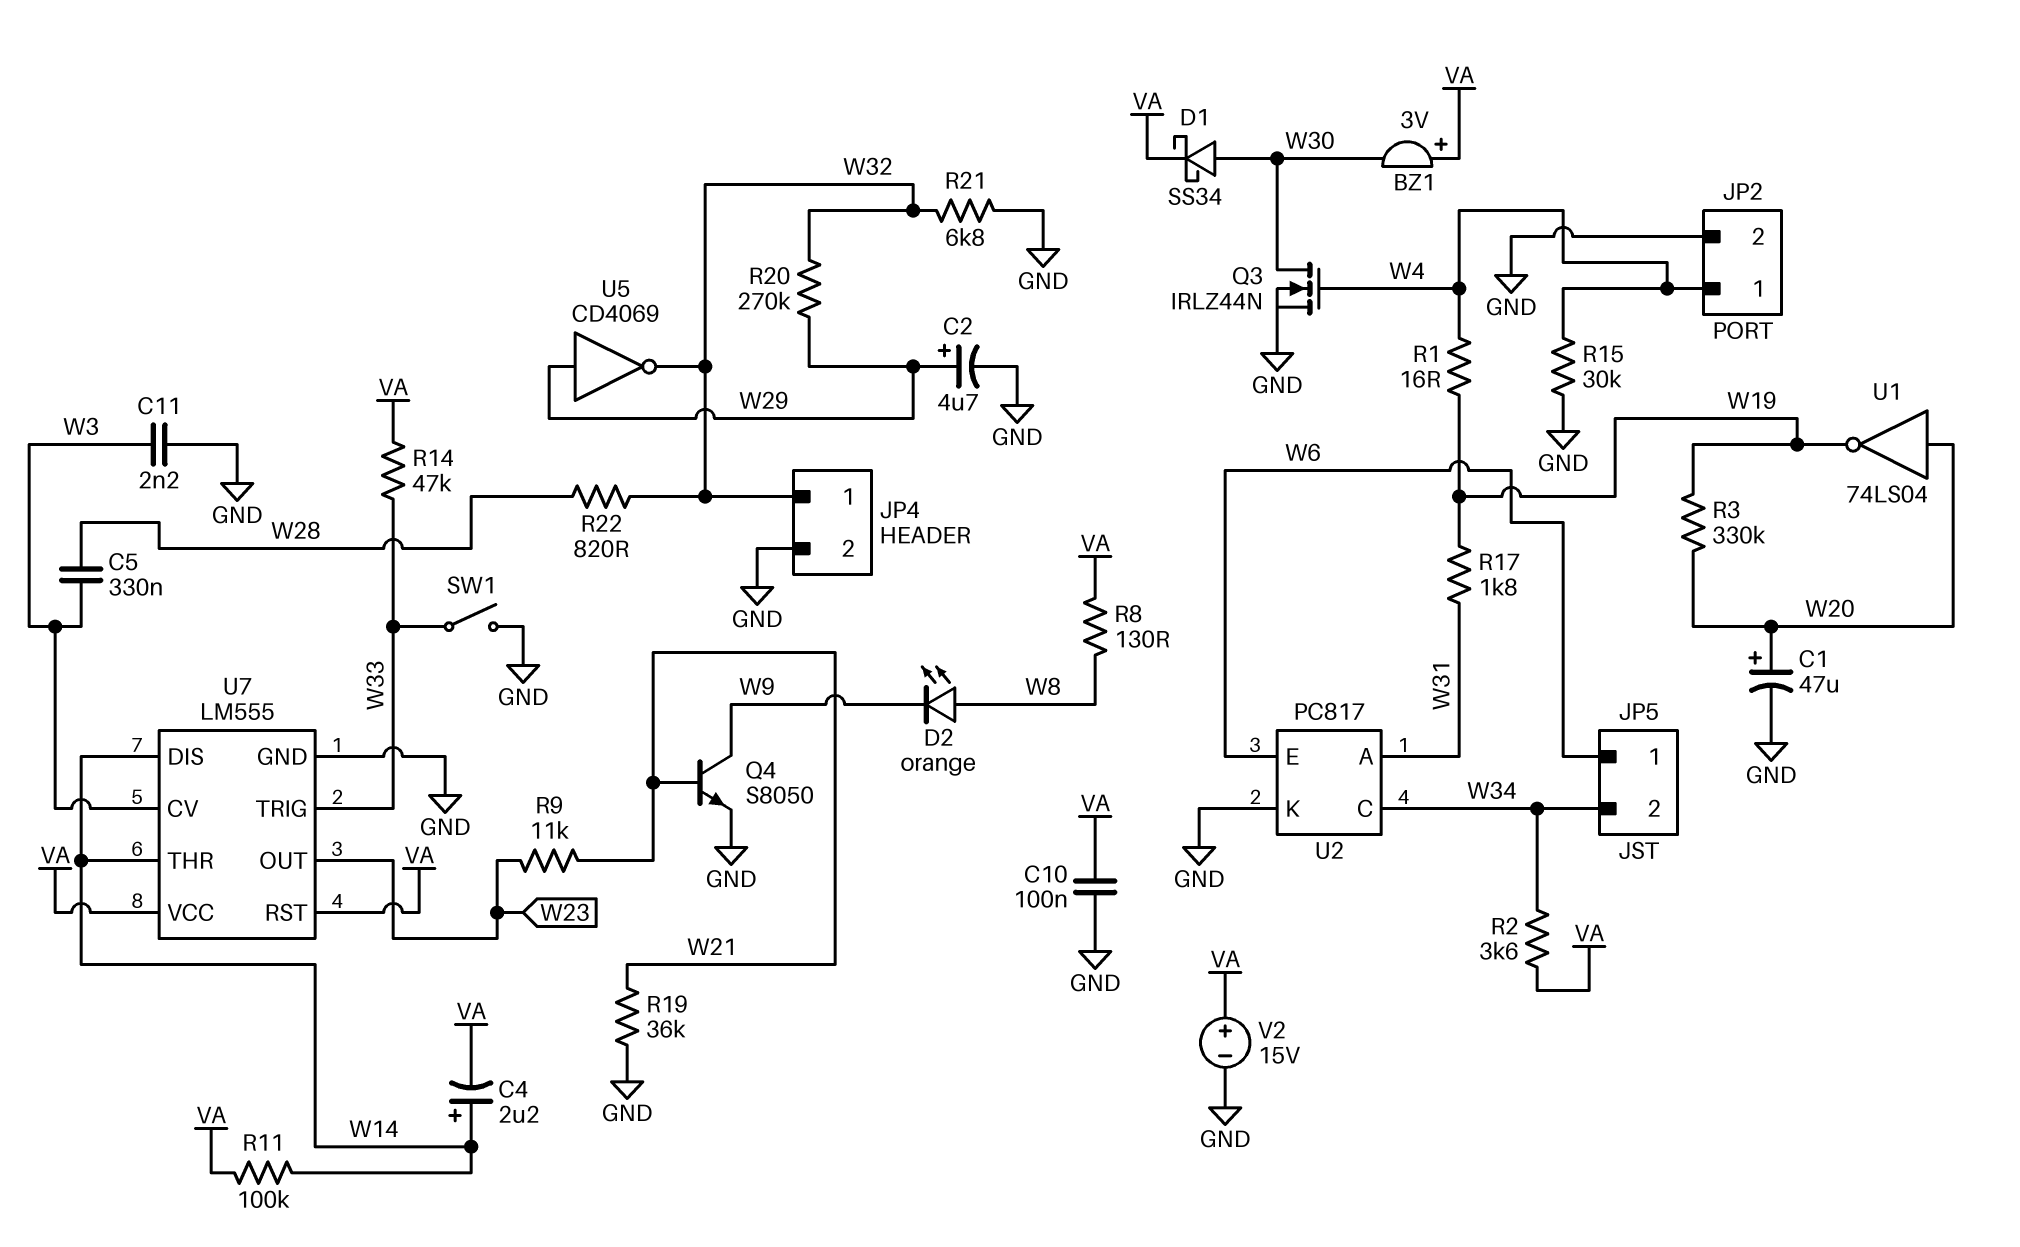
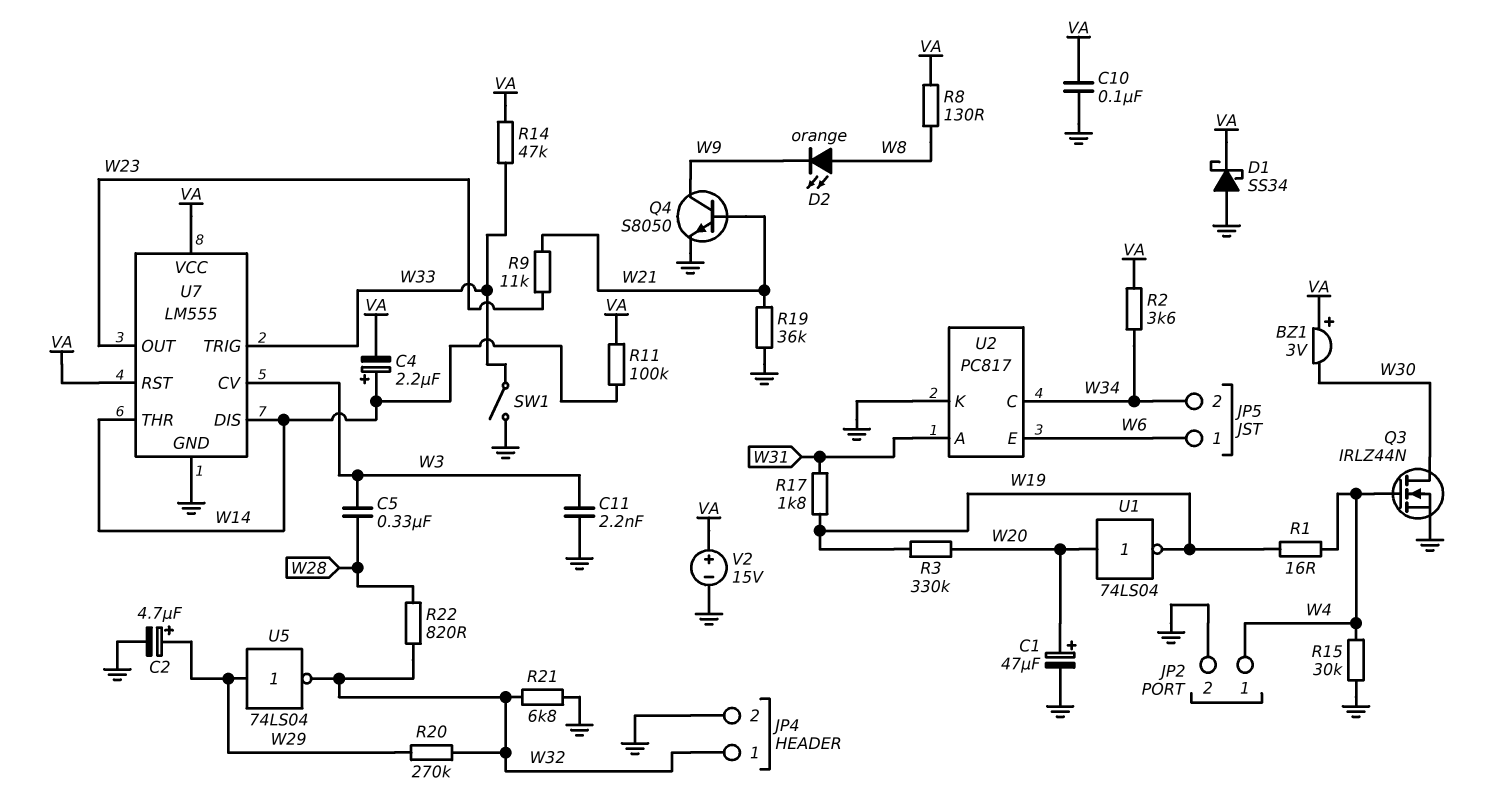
D1: schottky SS34 (A W30, K VA) -> schottky SS34 (A GND, K VA)
U5: NOT CD4069 (in W29, out W32) -> NOT 74LS04 (in W29, out W32)

